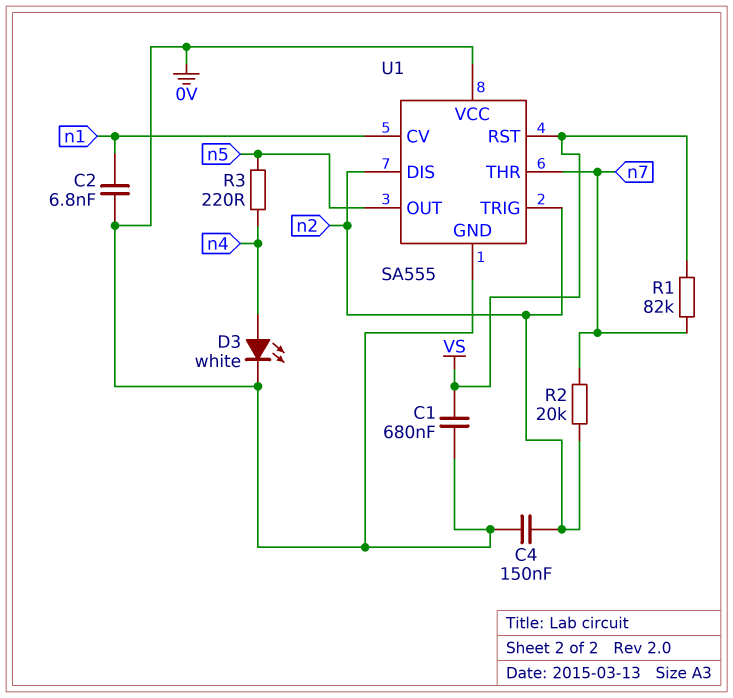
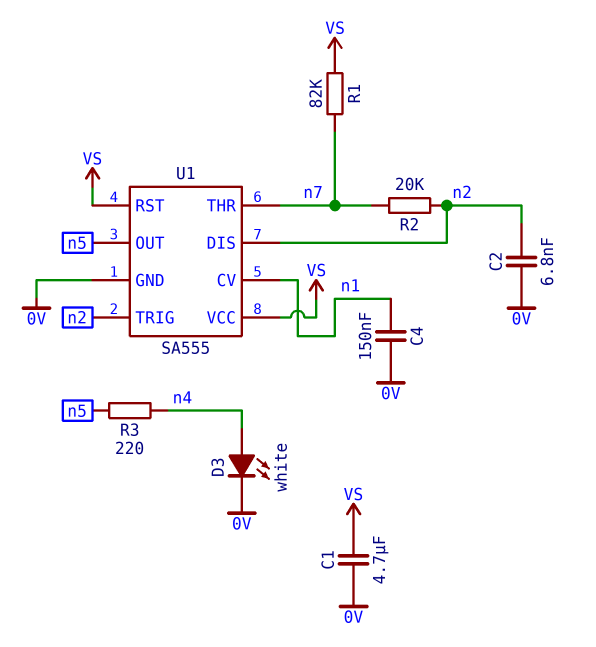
C1: 680nF (0V, VS) -> 4.7uF (0V, VS)
C2: 6.8nF (0V, n1) -> 6.8nF (0V, n2)
C4: 150nF (0V, n2) -> 150nF (0V, n1)
U1 pin VCC: 0V -> VS

